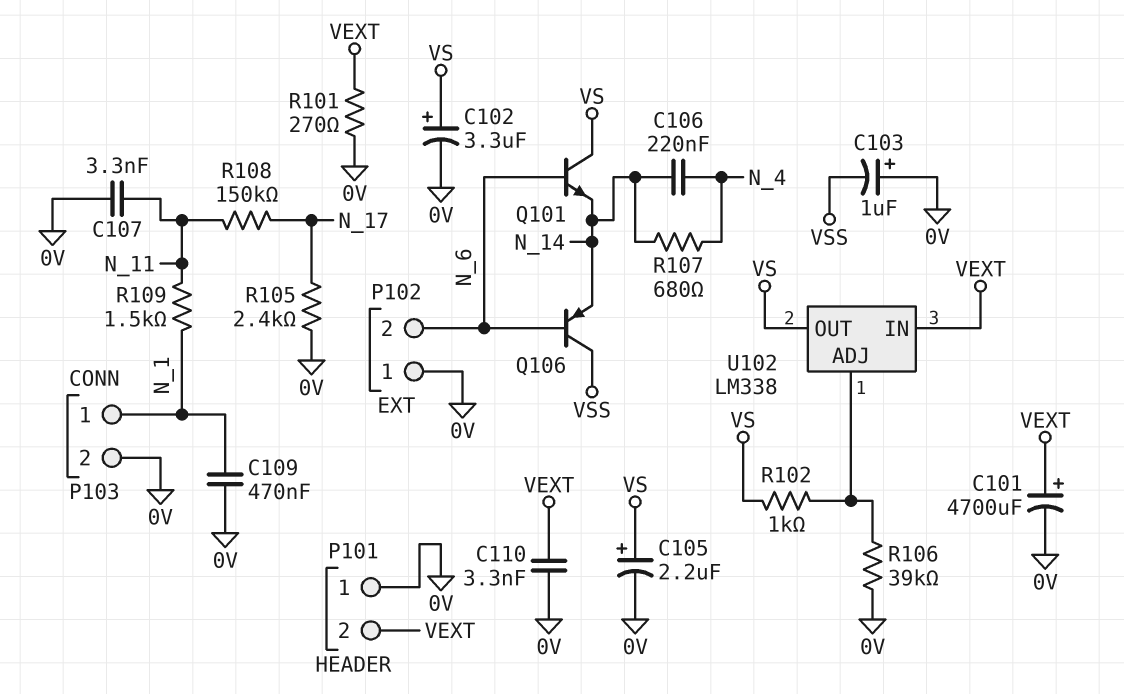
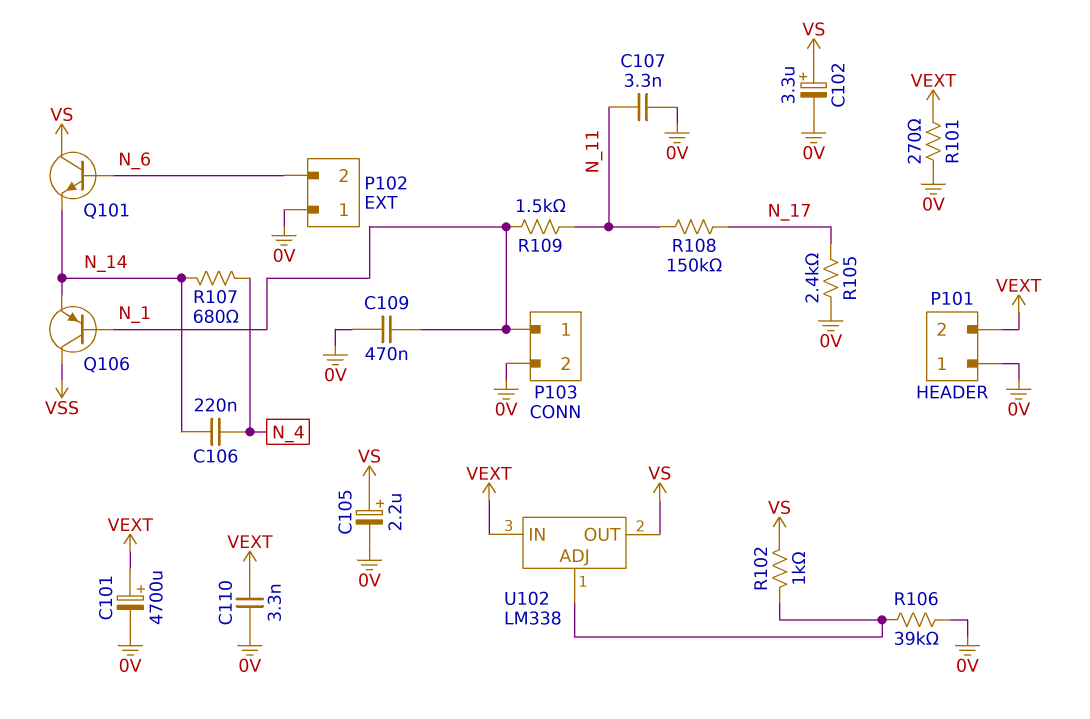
C103: 1uF (plus 0V, minus VSS) -> none
Q106: PNP (B N_6, C VSS, E N_14) -> PNP (B N_1, C VSS, E N_14)

